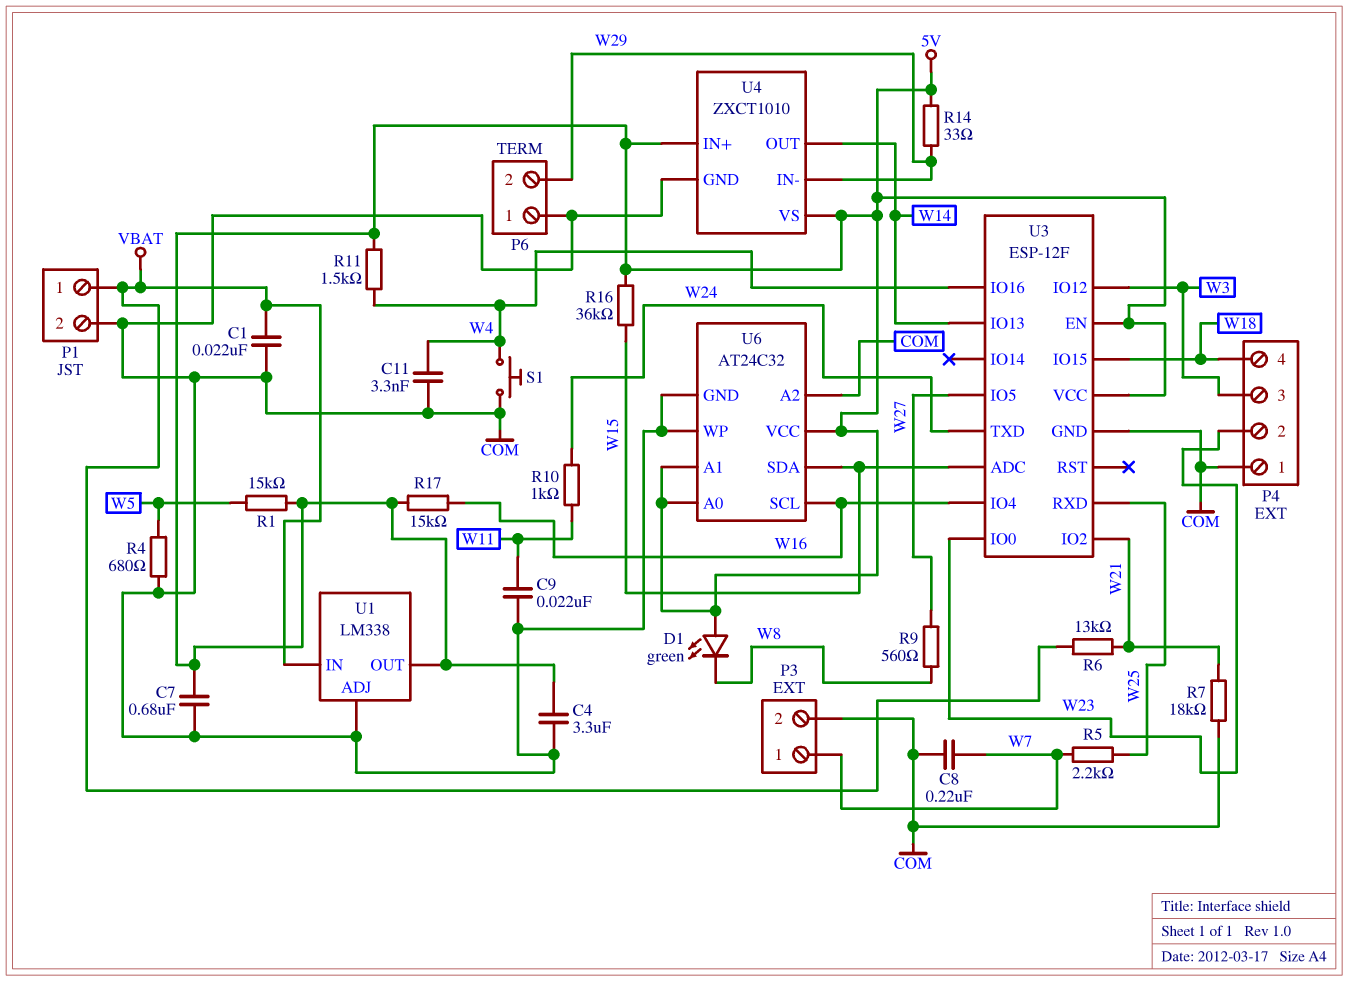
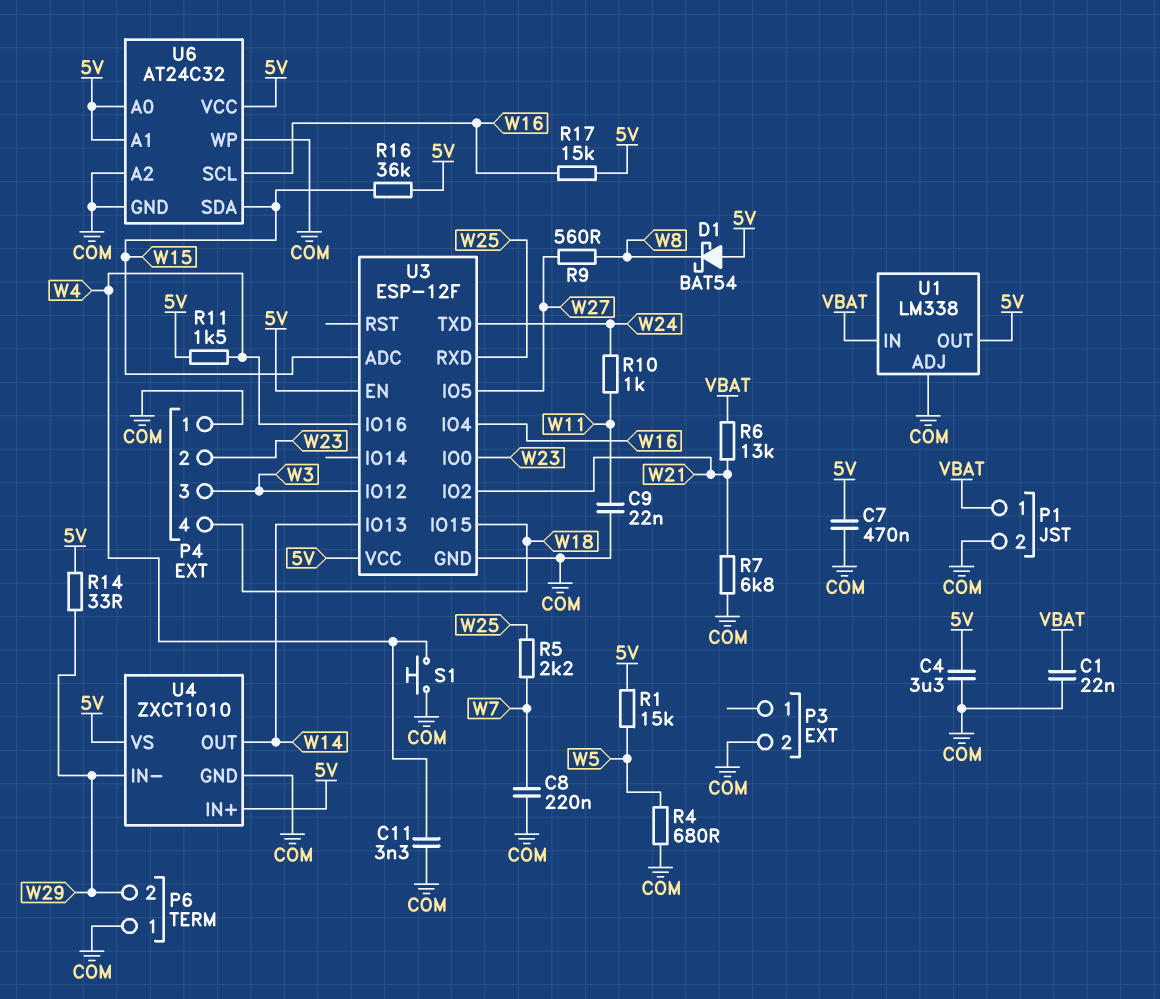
C7: 680nF (5V, COM) -> 470nF (5V, COM)
D1: LED green (A 5V, K W8) -> schottky BAT54 (A 5V, K W8)
P3 pin 1: W7 -> none
R7: 18k (COM, W21) -> 6.8k (COM, W21)

